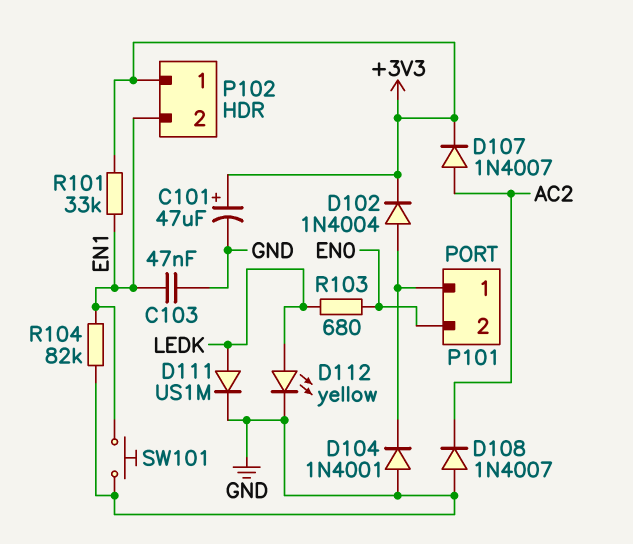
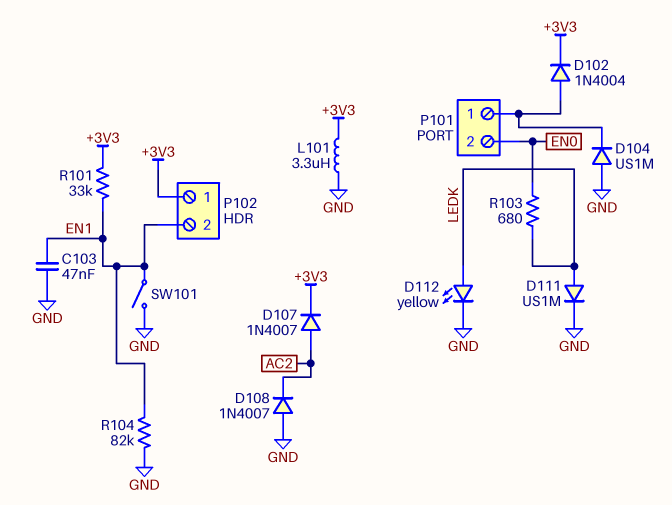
C101: 47uF (plus +3V3, minus GND) -> none
D104: diode 1N4001 (A GND, K P101/1) -> diode US1M (A GND, K P101/1)
L101: none -> 3.3uH (+3V3, GND)
SW101: button (EN1, GND) -> switch (EN1, GND)

